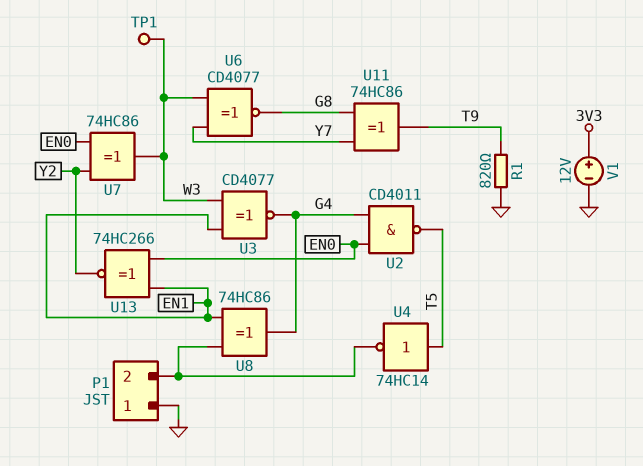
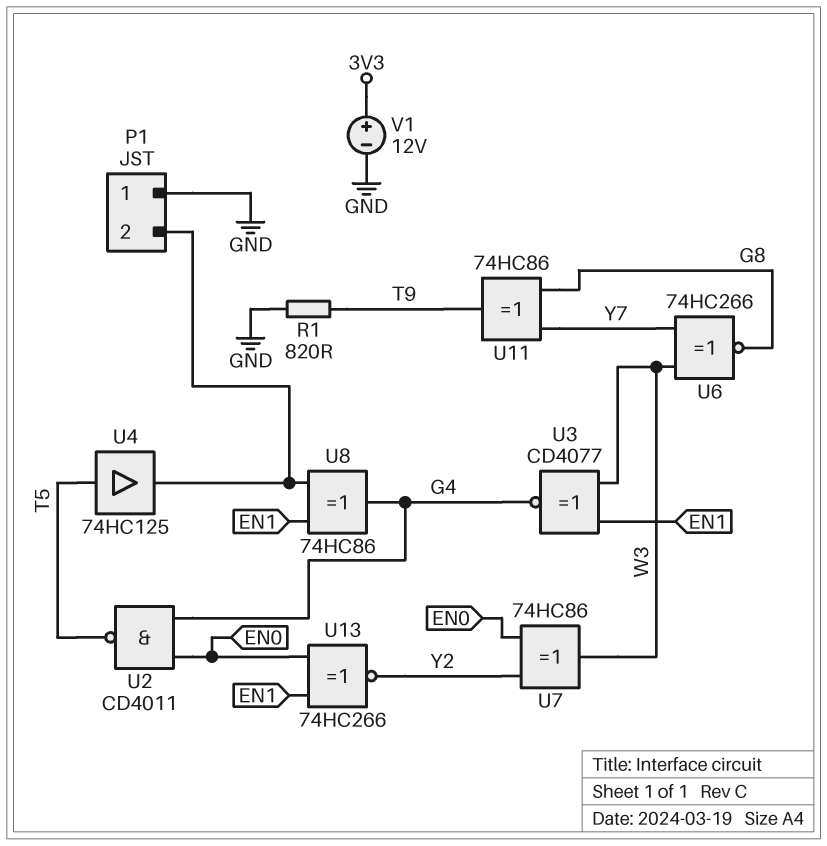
TP1: test point (W3) -> none
U4: NOT 74HC14 (in T5, out P1/2) -> buffer 74HC125 (in T5, out P1/2)
U6: XNOR CD4077 (in W3, in Y7, out G8) -> XNOR 74HC266 (in W3, in Y7, out G8)

